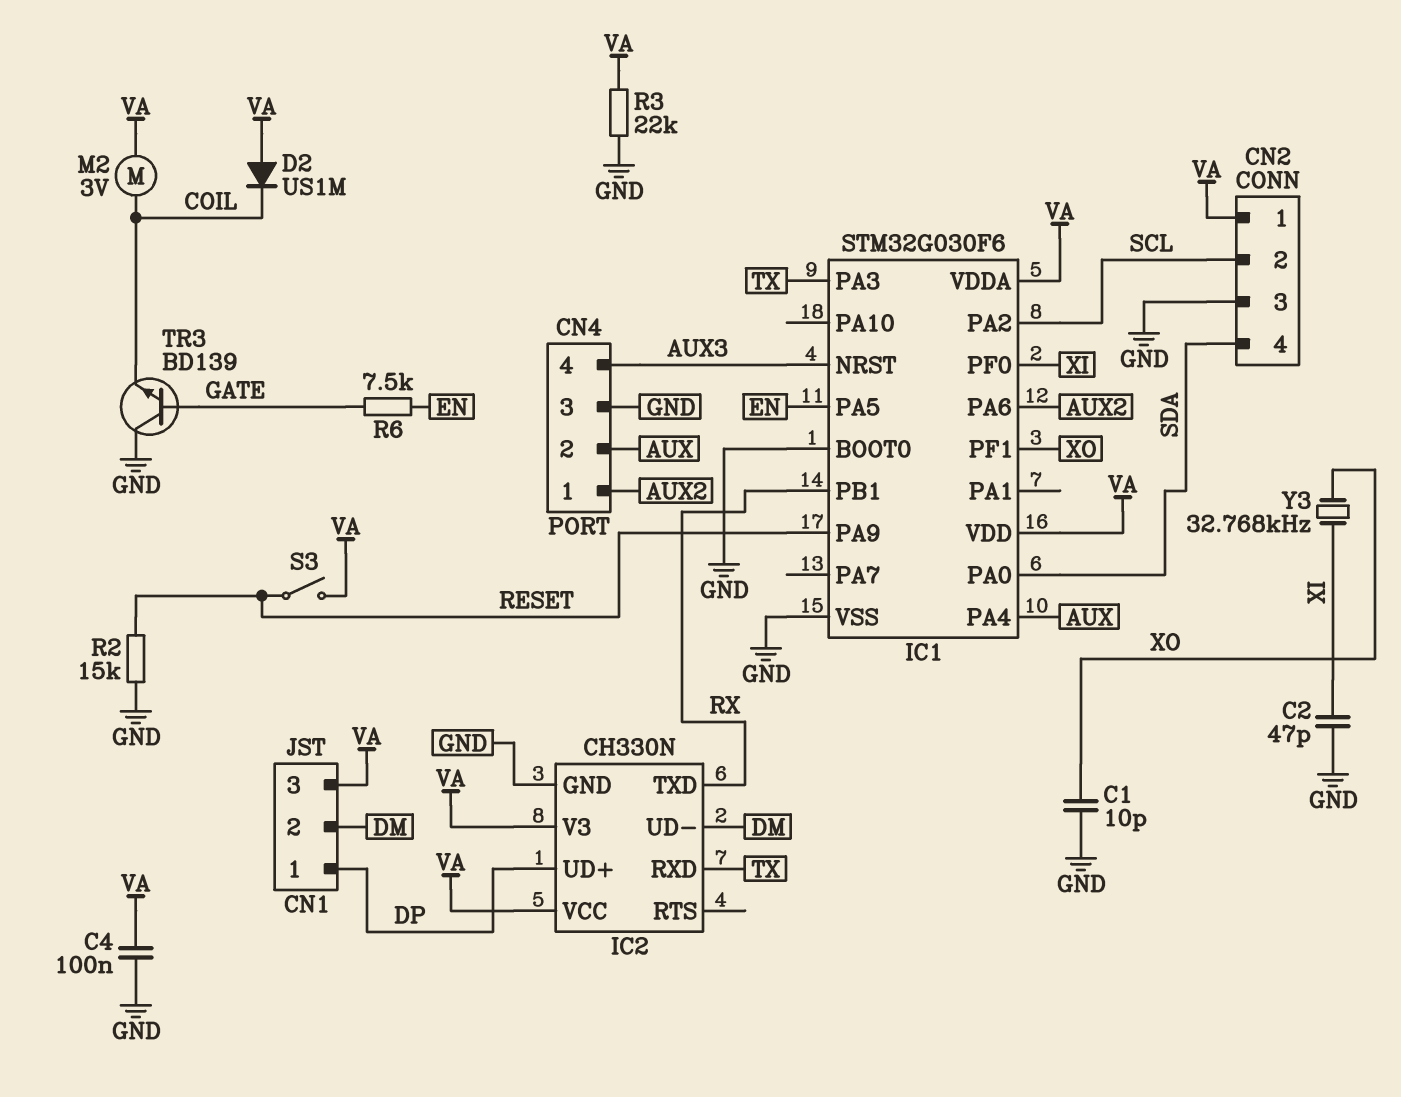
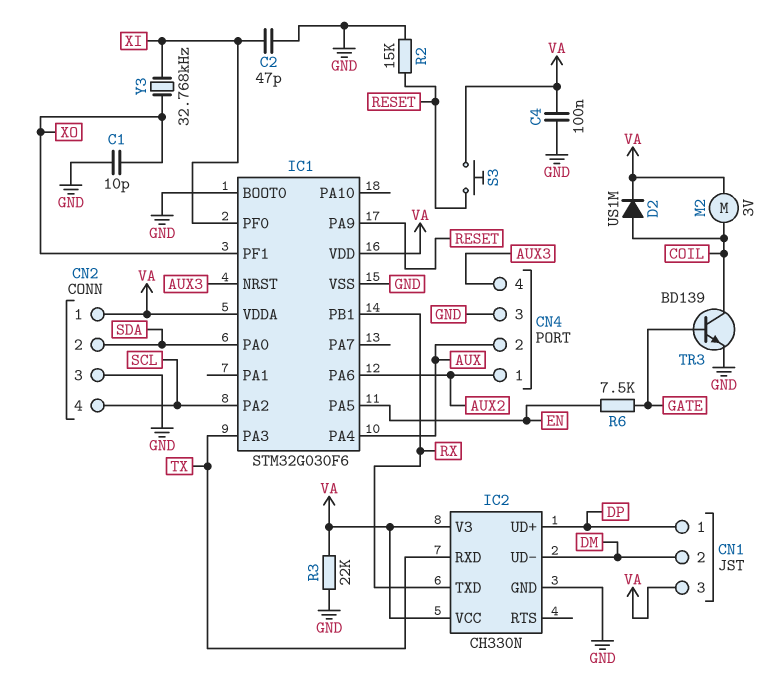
CN2 pin 2: SCL -> SDA
CN2 pin 4: SDA -> SCL
D2: diode US1M (A VA, K COIL) -> diode US1M (A COIL, K VA)
S3: switch (RESET, VA) -> button (RESET, VA)
TR3: NPN BD139 (B GATE, C GND, E COIL) -> NPN BD139 (B GATE, C COIL, E GND)

